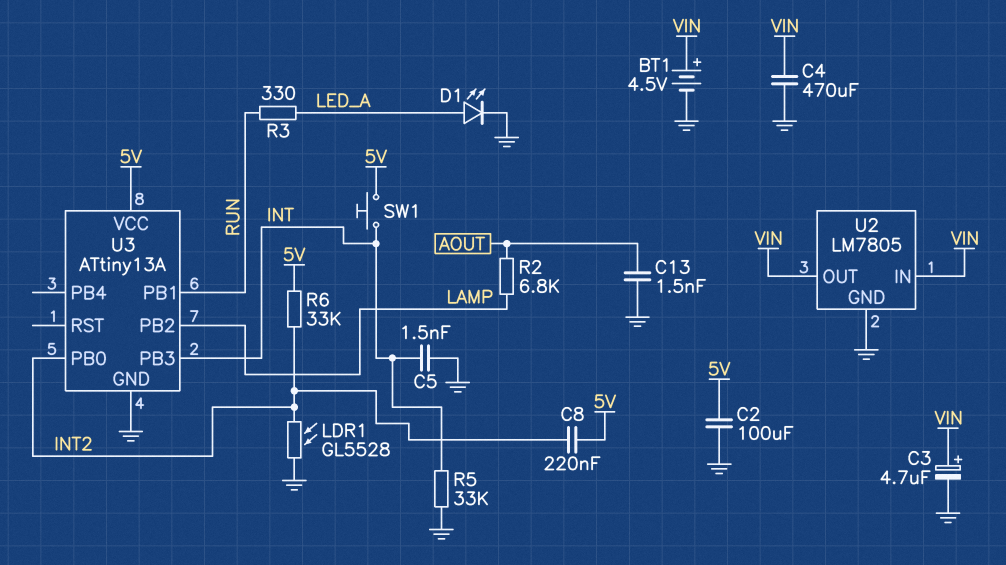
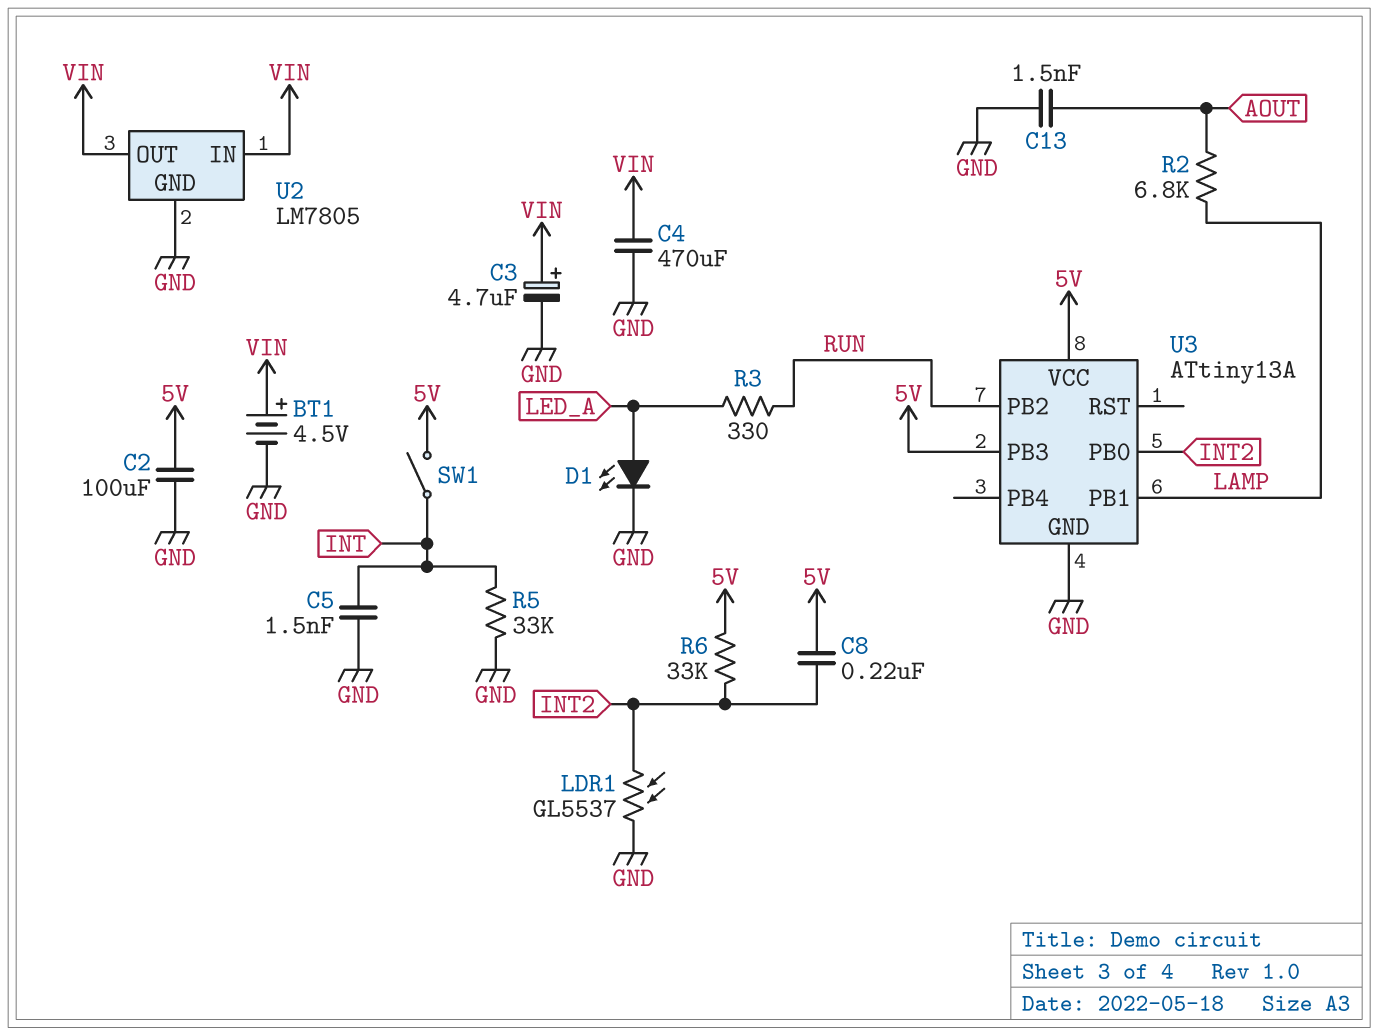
LDR1: GL5528 (GND, INT2) -> GL5537 (GND, INT2)
SW1: button (5V, INT) -> switch (5V, INT)
U3 pin PB1: RUN -> LAMP
U3 pin PB2: LAMP -> RUN
U3 pin PB3: INT -> 5V

